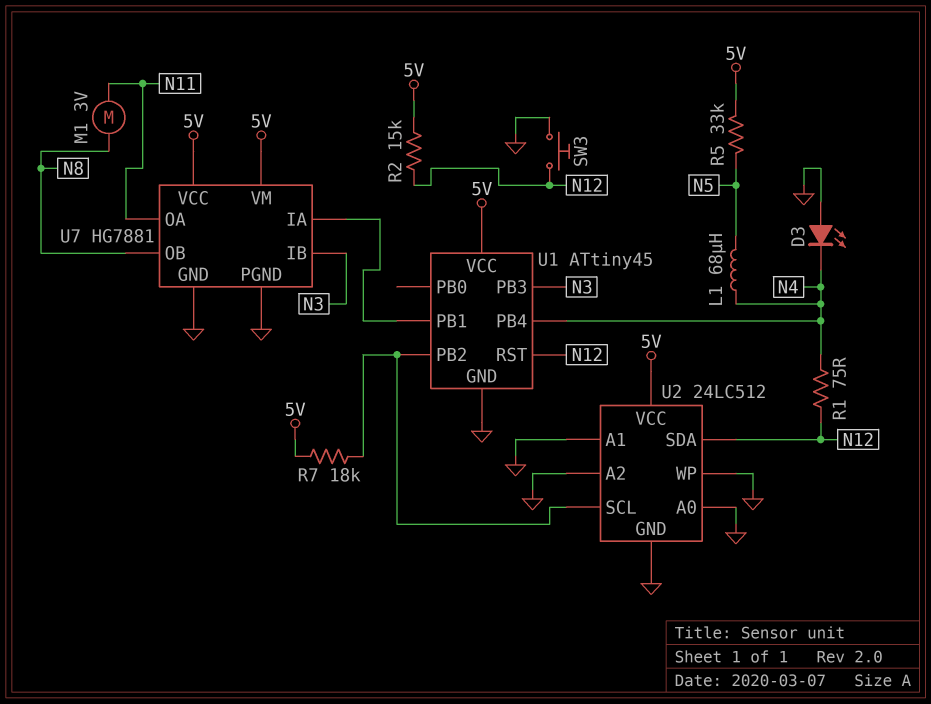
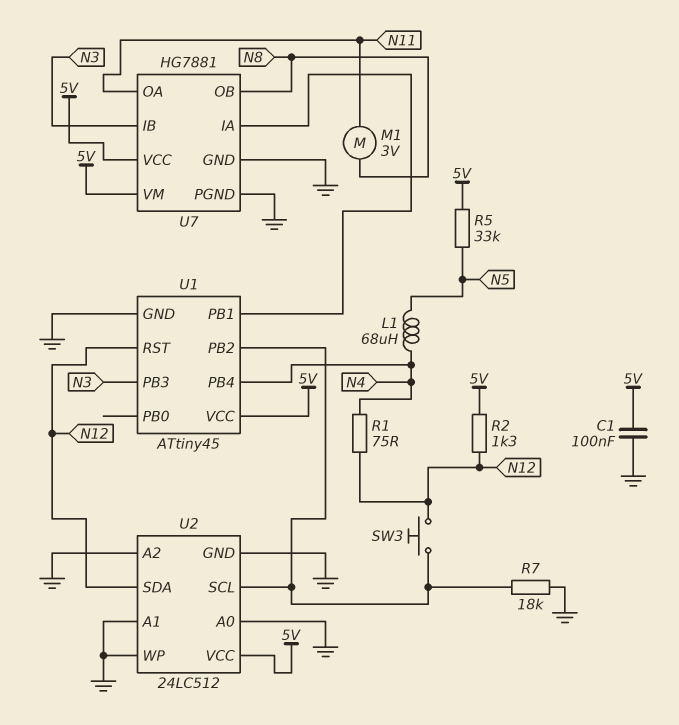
C1: none -> 100nF (5V, GND)
D3: LED (A GND, K N4) -> none
R2: 15k (5V, N12) -> 1.3k (5V, N12)
R7: 18k (5V, U1/PB2) -> 18k (GND, U1/PB2)
SW3: button (GND, N12) -> button (N12, U1/PB2)

